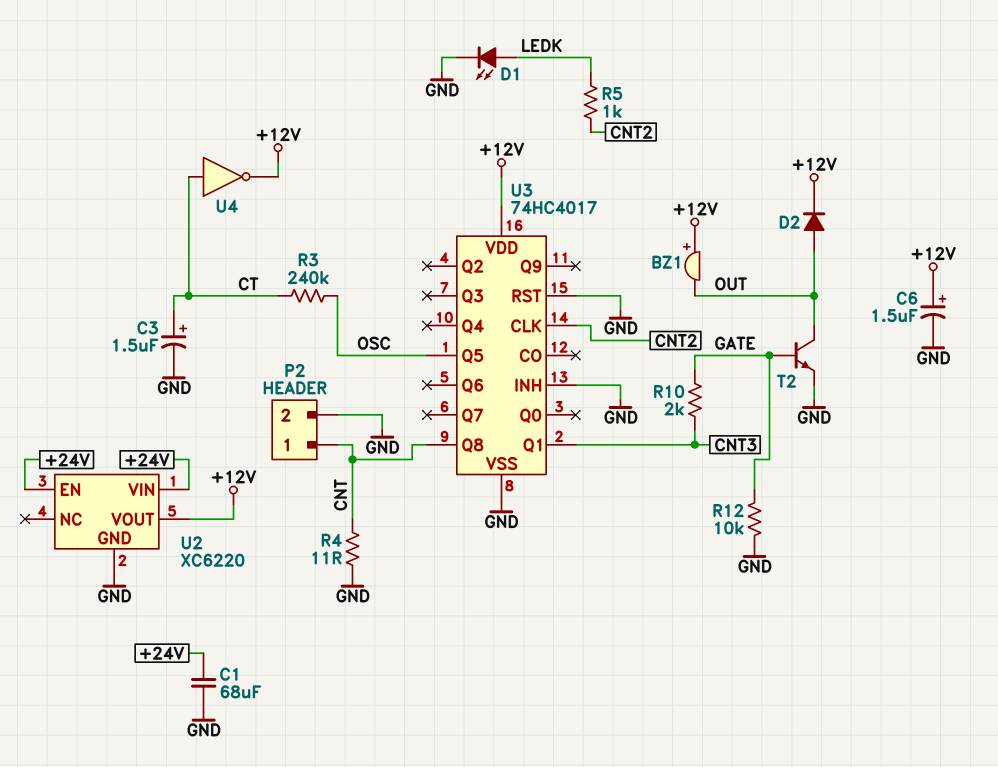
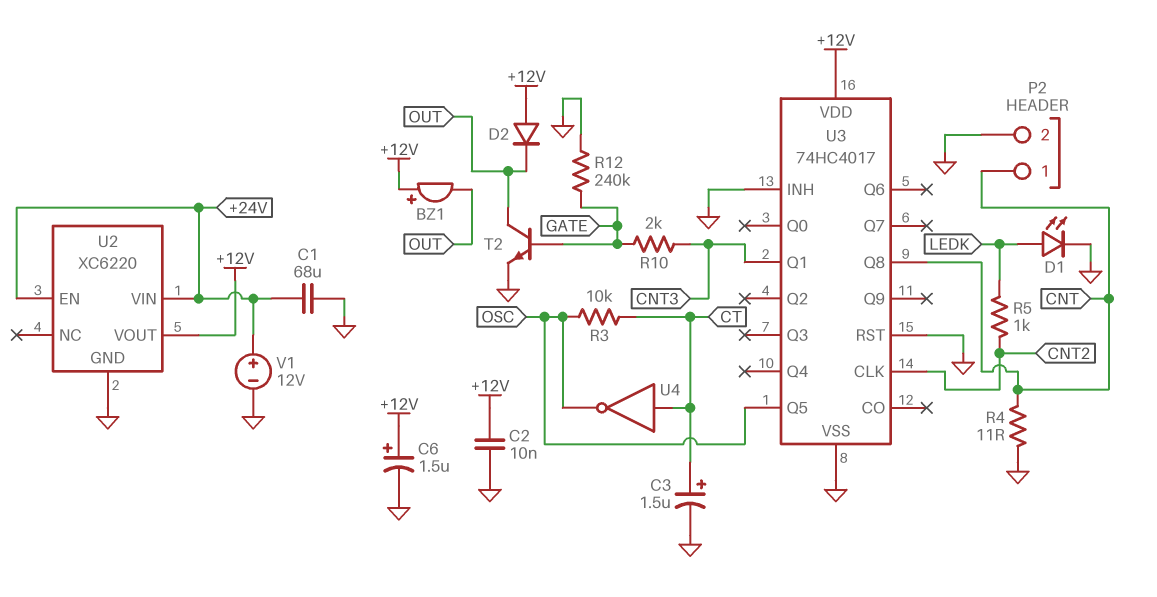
C2: none -> 10nF (+12V, GND)
D2: diode (A OUT, K +12V) -> diode (A +12V, K OUT)
R3: 240k (CT, OSC) -> 10k (CT, OSC)
R12: 10k (GATE, GND) -> 240k (GATE, GND)
U4: NOT (in CT, out +12V) -> NOT (in CT, out OSC)
V1: none -> 12V (plus +24V, minus GND)

